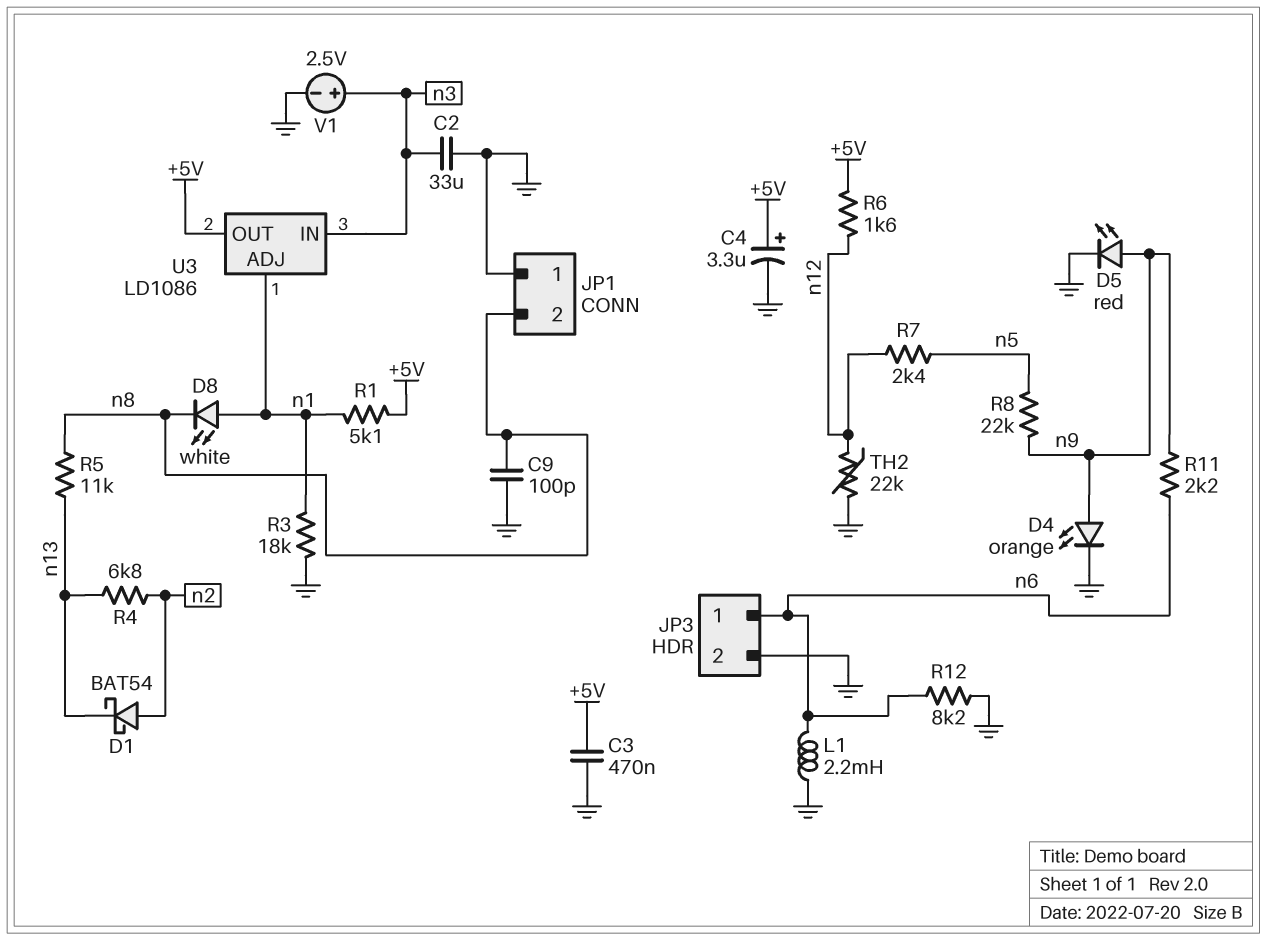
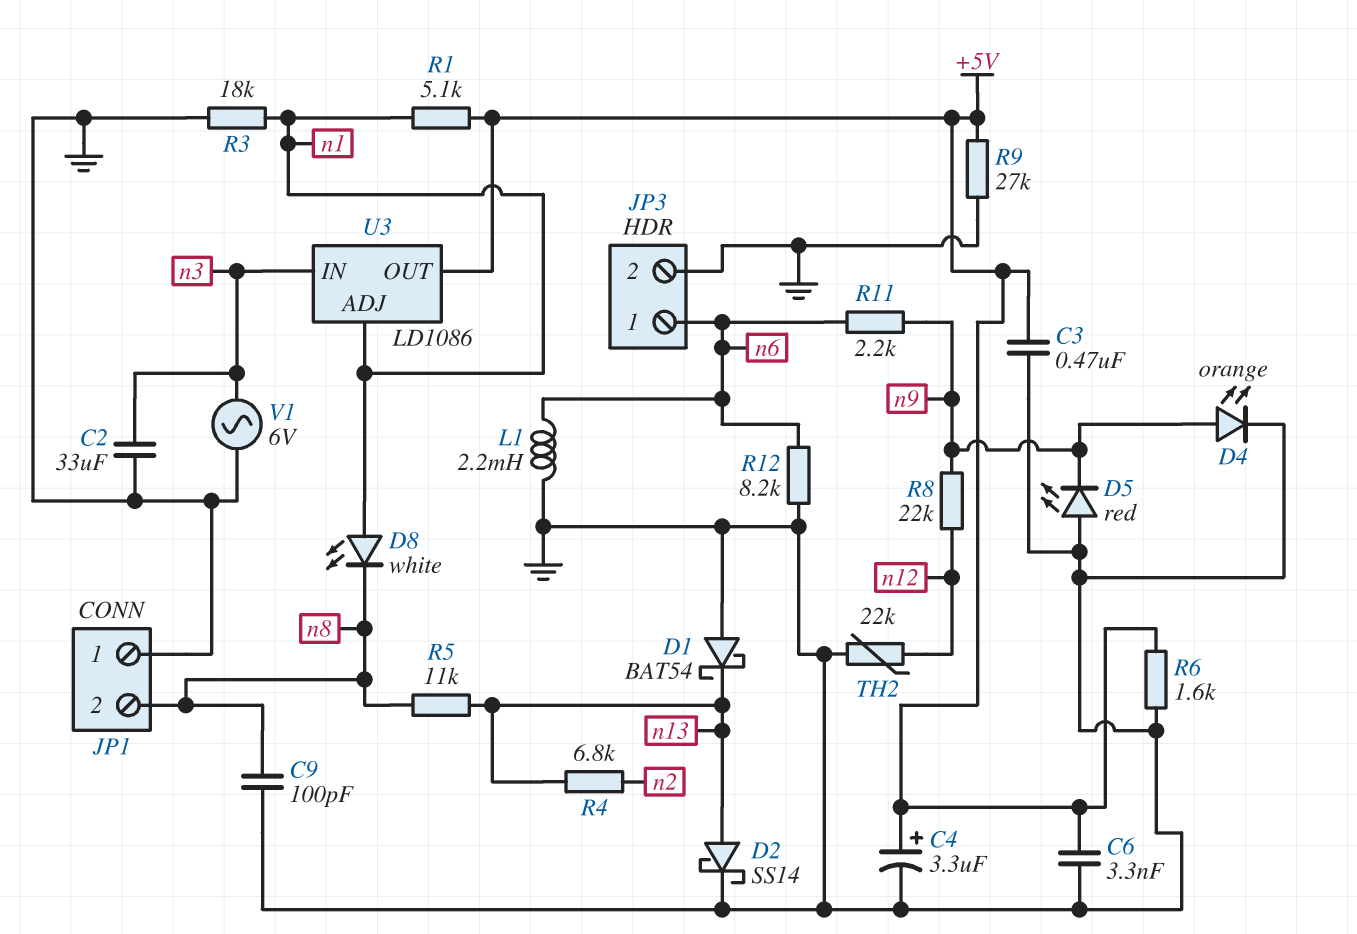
C6: none -> 3.3nF (+5V, GND)
D1: schottky BAT54 (A n2, K n13) -> schottky BAT54 (A GND, K n13)
D2: none -> schottky SS14 (A n13, K GND)
D5: LED red (A n9, K GND) -> LED red (A GND, K n9)
R6: 1.6k (+5V, n12) -> 1.6k (+5V, GND)
R7: 2.4k (n5, n12) -> none
R8: 22k (n5, n9) -> 22k (n9, n12)
R9: none -> 27k (+5V, GND)
V1: 2.5V (plus n3, minus GND) -> AC 6V (GND, n3)

